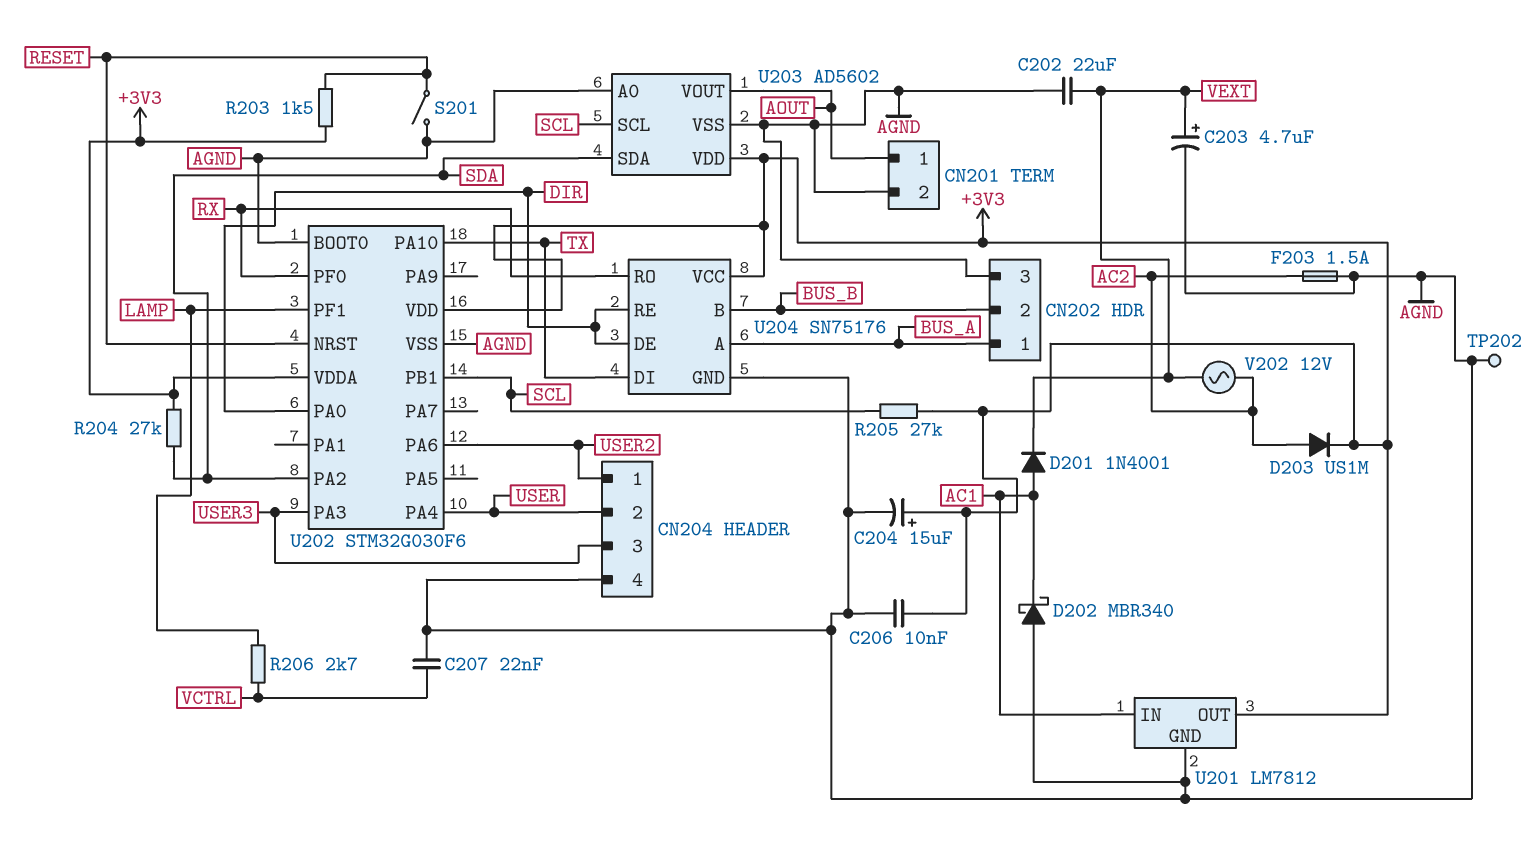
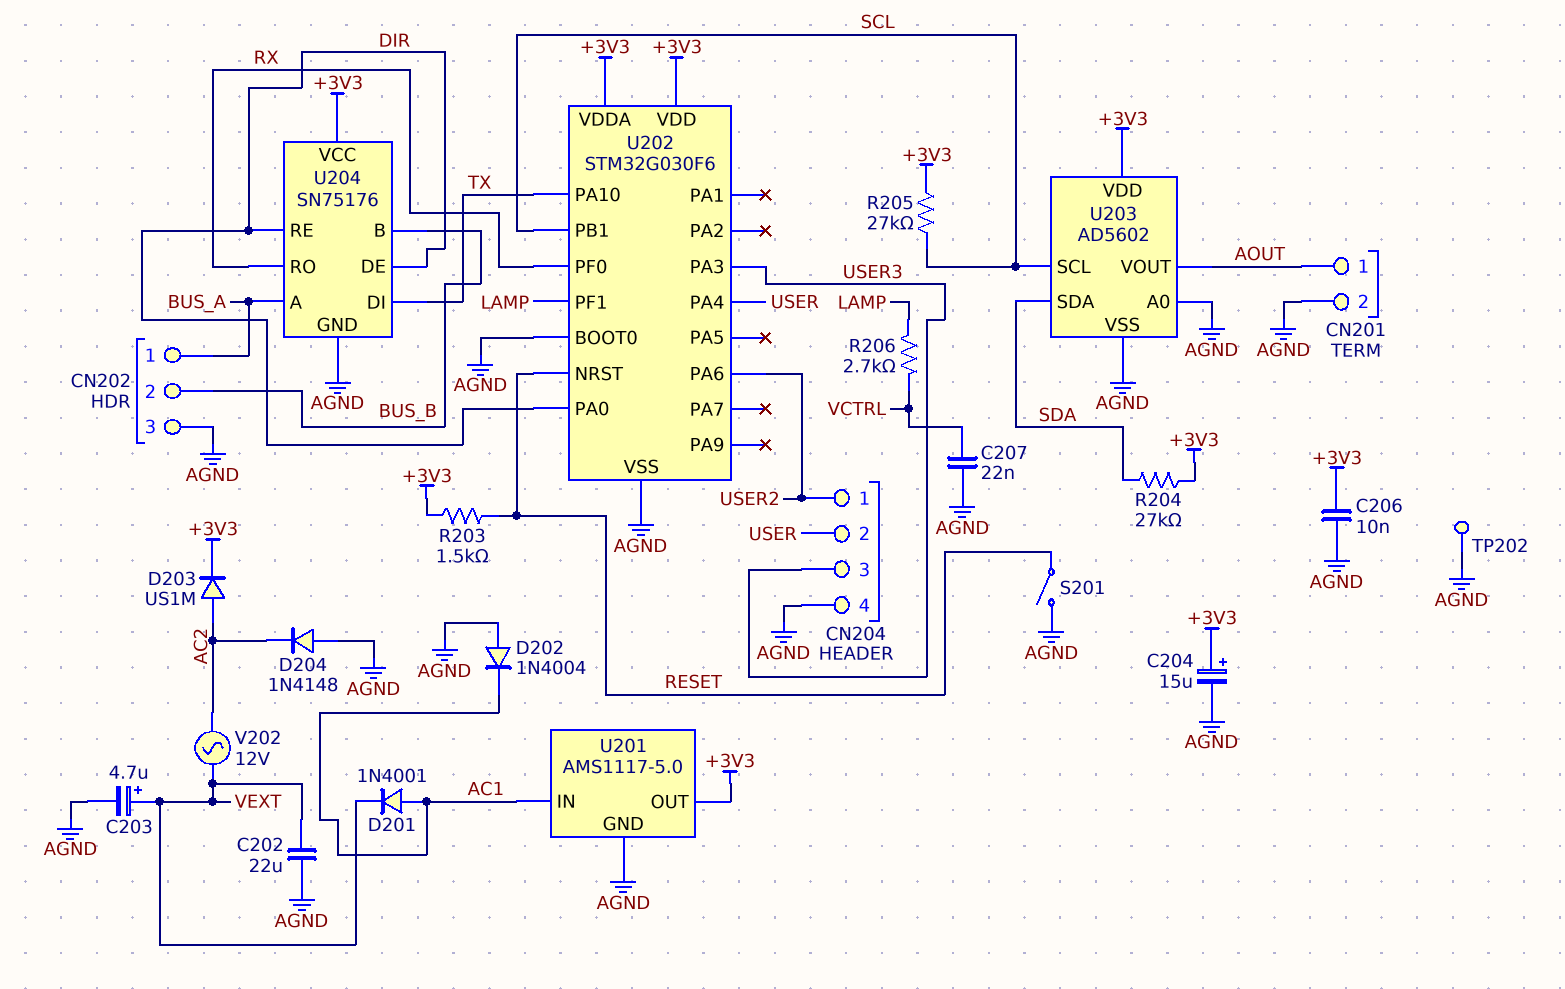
D202: schottky MBR340 (A AGND, K AC1) -> diode 1N4004 (A AGND, K AC1)
D204: none -> diode 1N4148 (A AGND, K AC2)
F203: 1.5A (AC2, AGND) -> none
U201: LM7812 -> AMS1117-5.0
U202 pin PA2: SDA -> none

